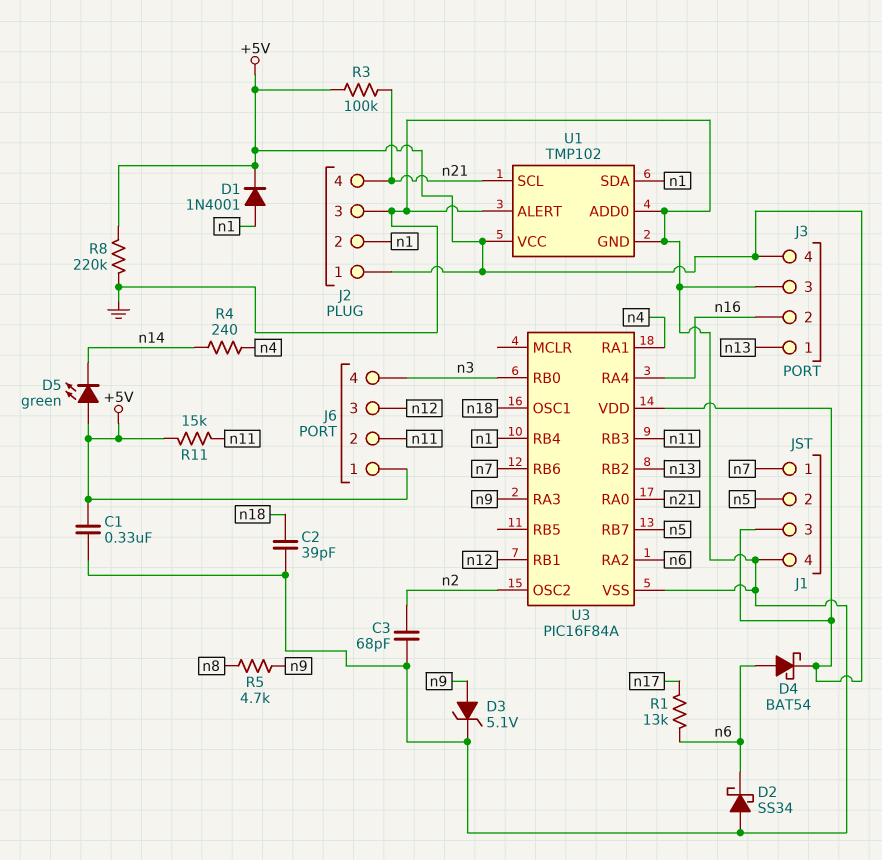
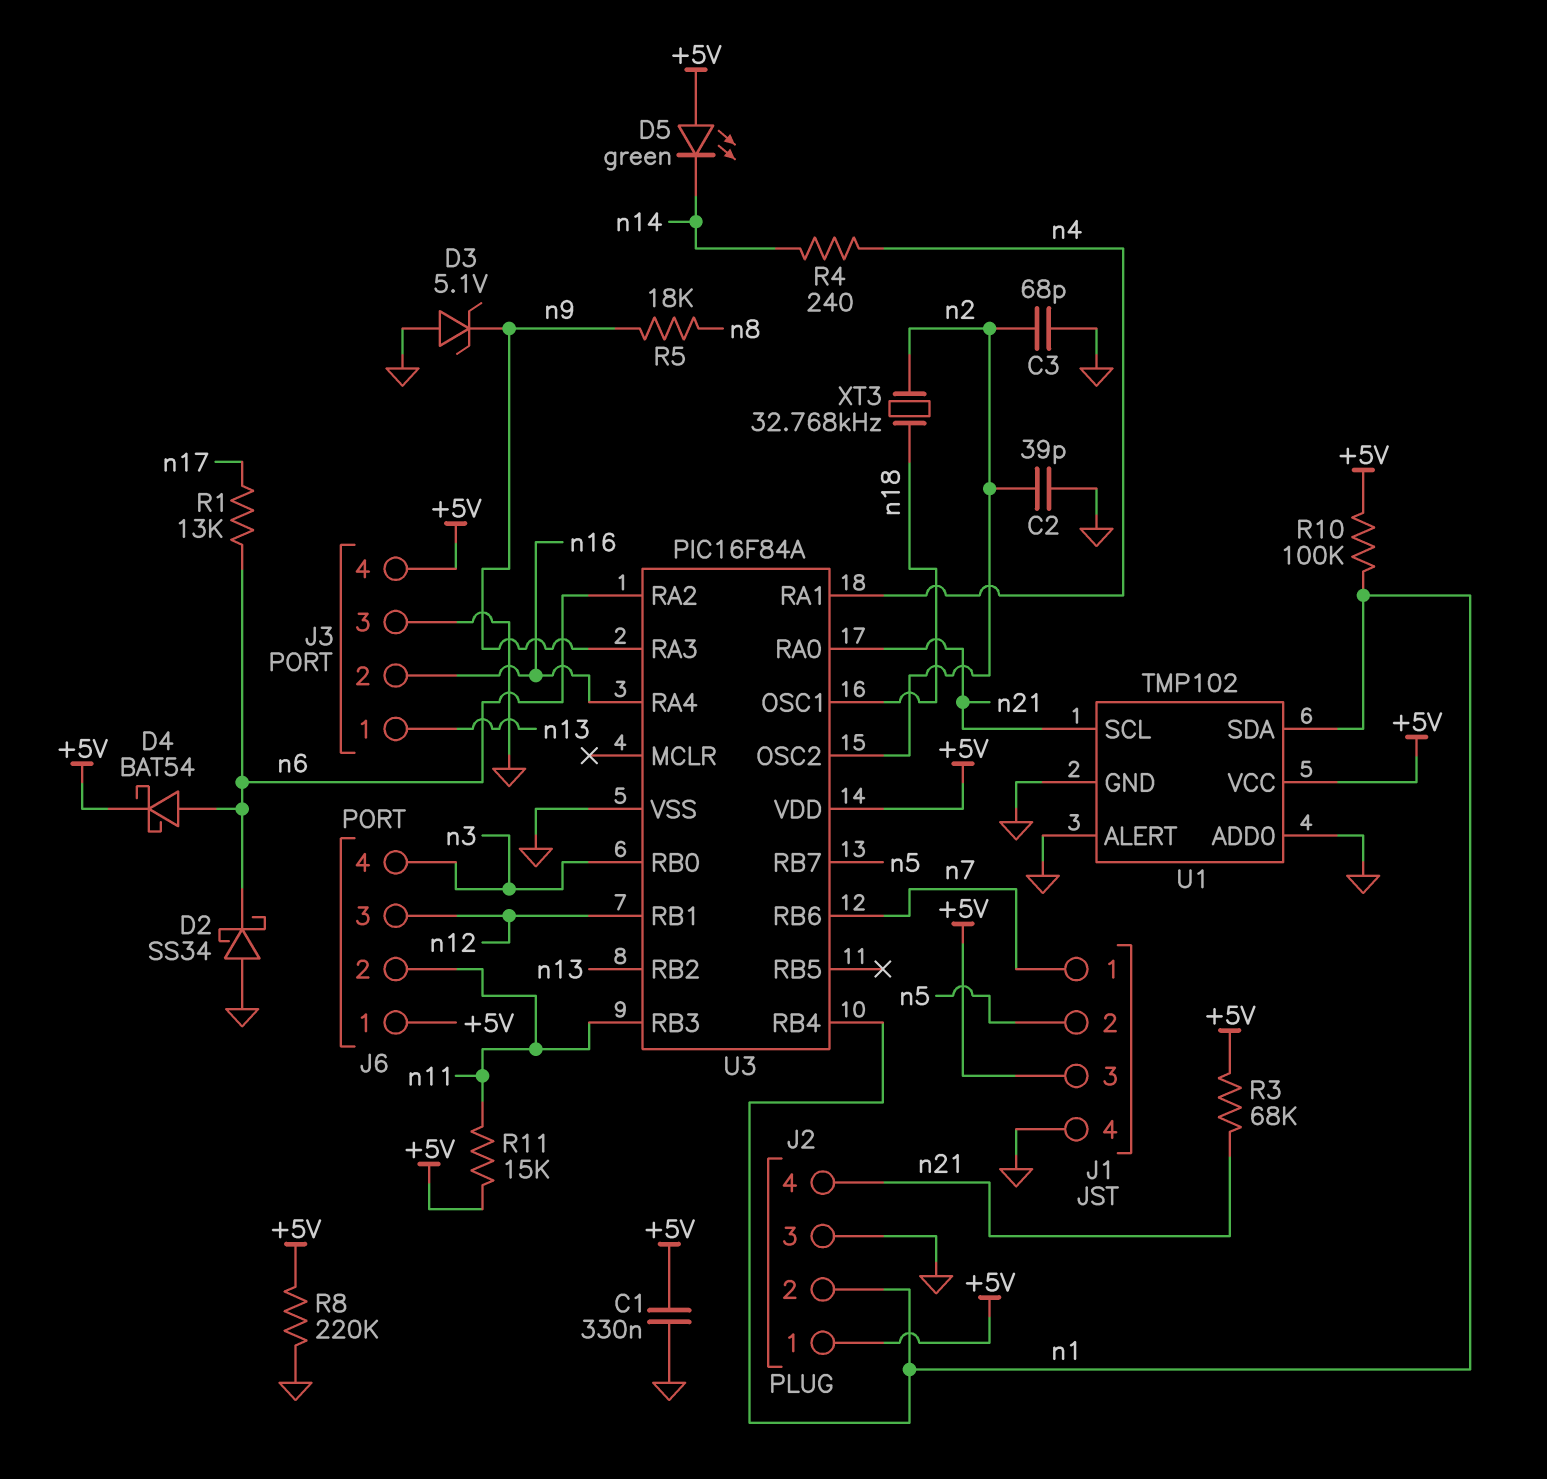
C2: 39pF (GND, n18) -> 39pF (GND, n2)
D1: diode 1N4001 (A n1, K +5V) -> none
D3: zener 5.1V (A n9, K GND) -> zener 5.1V (A GND, K n9)
R3: 100k (+5V, n21) -> 68k (+5V, n21)
R5: 4.7k (n8, n9) -> 18k (n8, n9)
R10: none -> 100k (+5V, n1)
XT3: none -> 32.768kHz (n2, n18)

